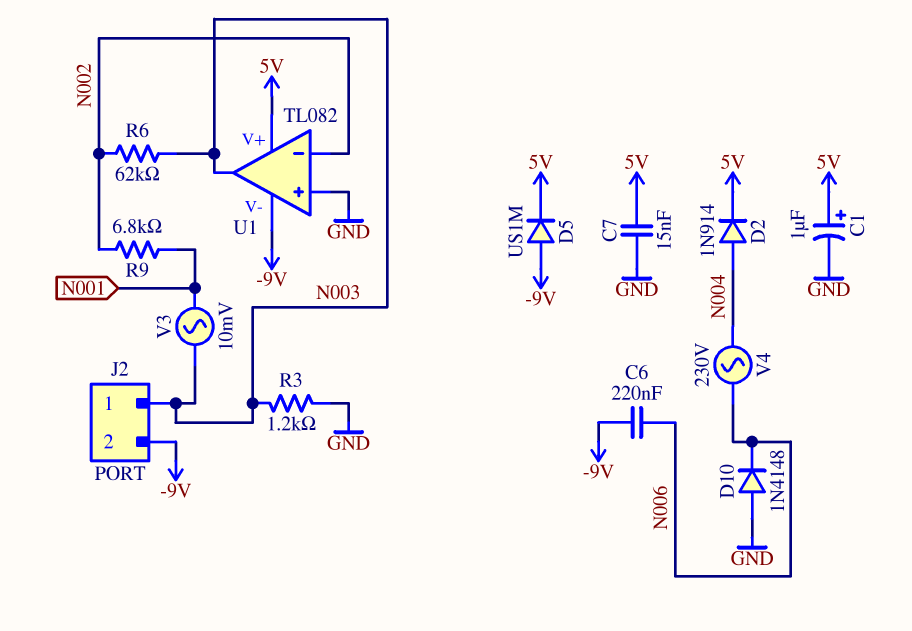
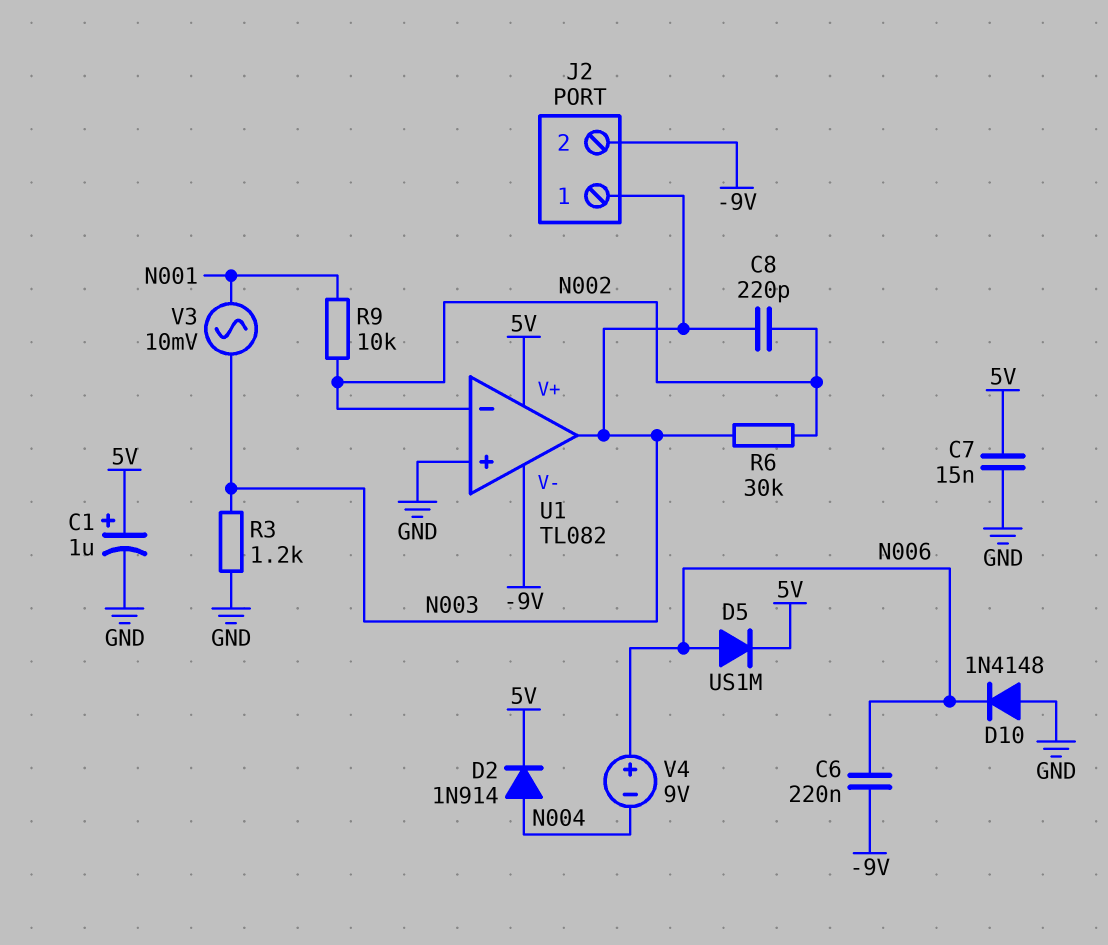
C8: none -> 220pF (N002, N003)
D5: diode US1M (A -9V, K 5V) -> diode US1M (A N006, K 5V)
R6: 62k (N002, N003) -> 30k (N002, N003)
R9: 6.8k (N001, N002) -> 10k (N001, N002)
V4: AC 230V (N004, N006) -> 9V (plus N006, minus N004)

